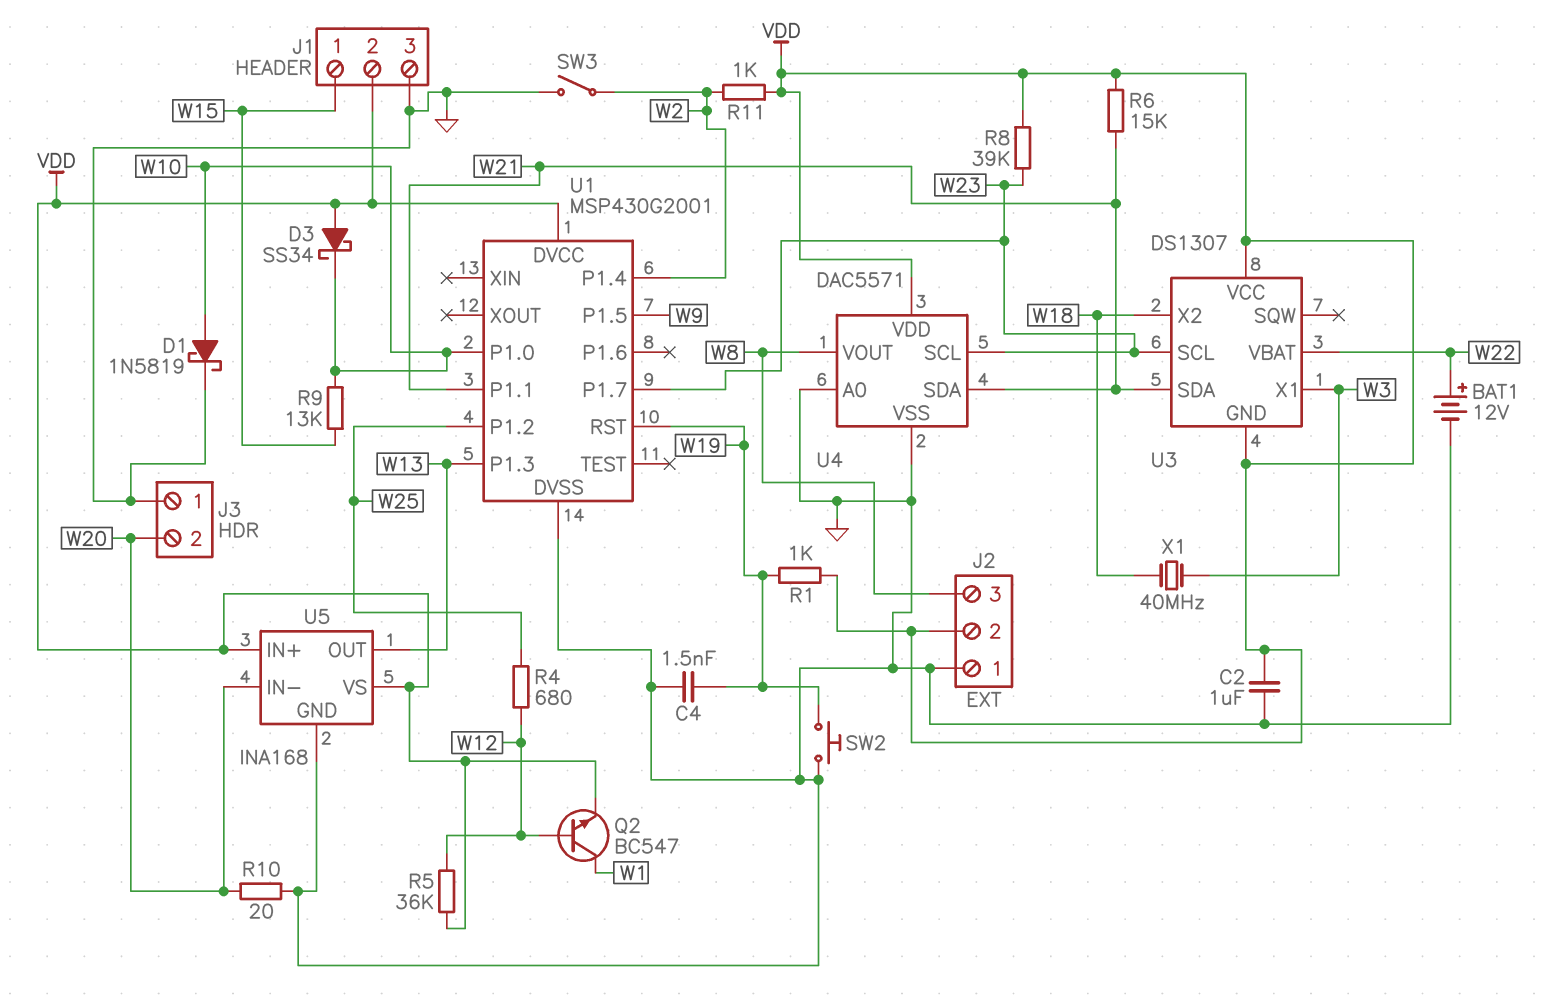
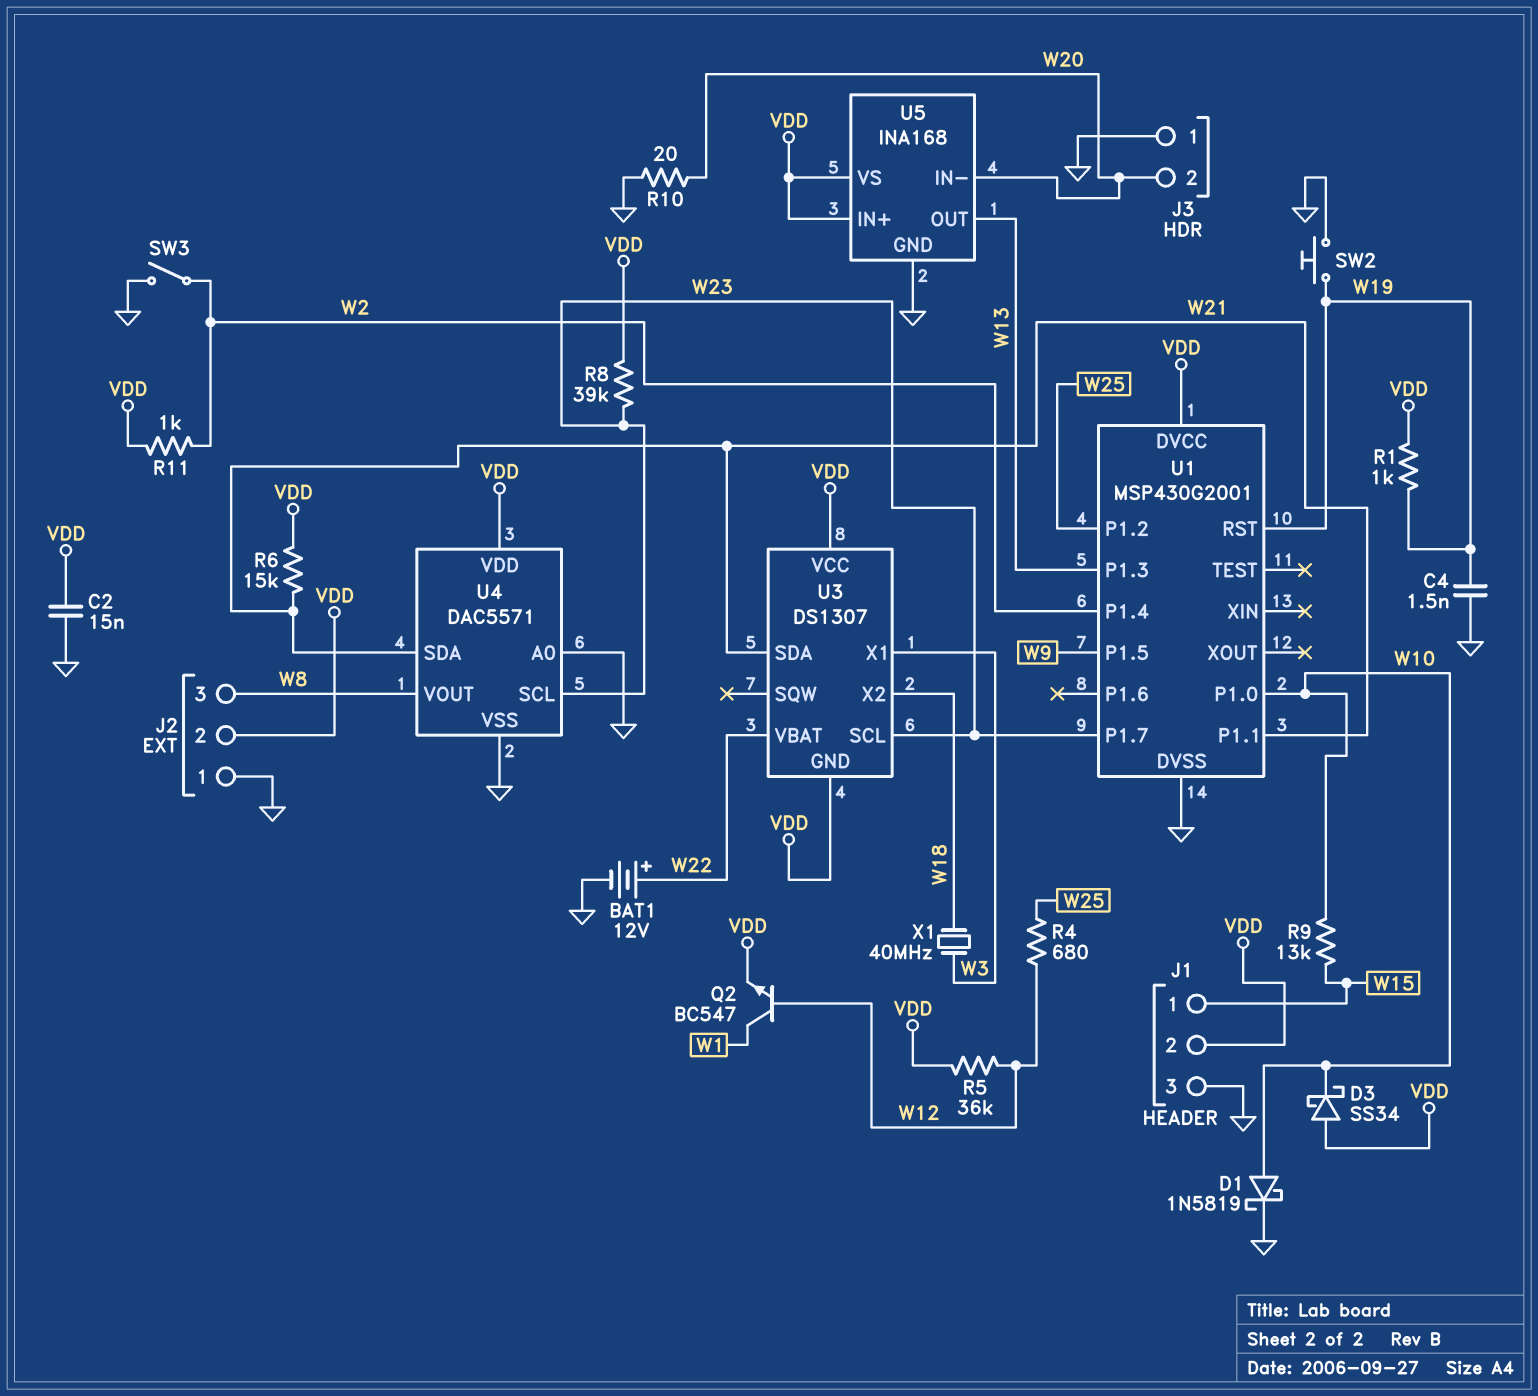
C2: 1uF (GND, VDD) -> 15nF (GND, VDD)

